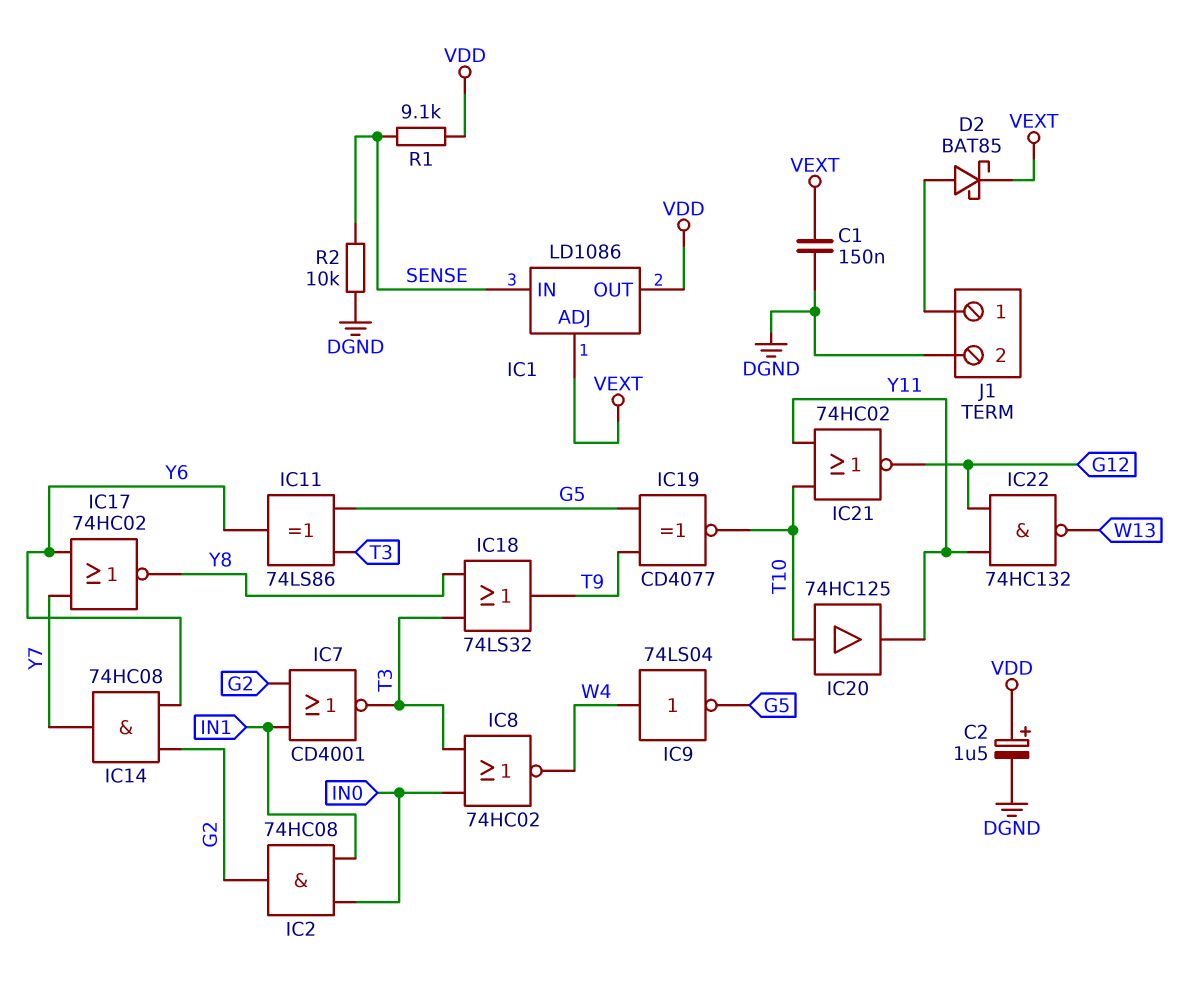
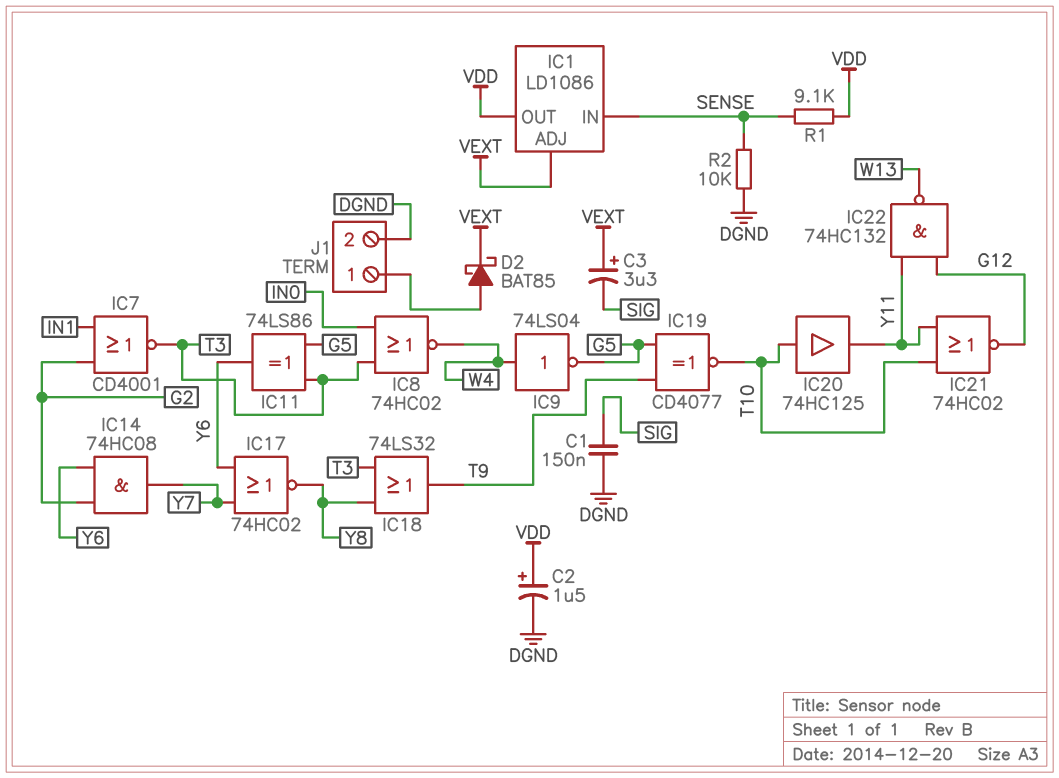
C1: 150nF (DGND, VEXT) -> 150nF (DGND, SIG)
C3: none -> 3.3uF (plus VEXT, minus SIG)
IC2: AND 74HC08 (in IN0, in IN1, out G2) -> none

